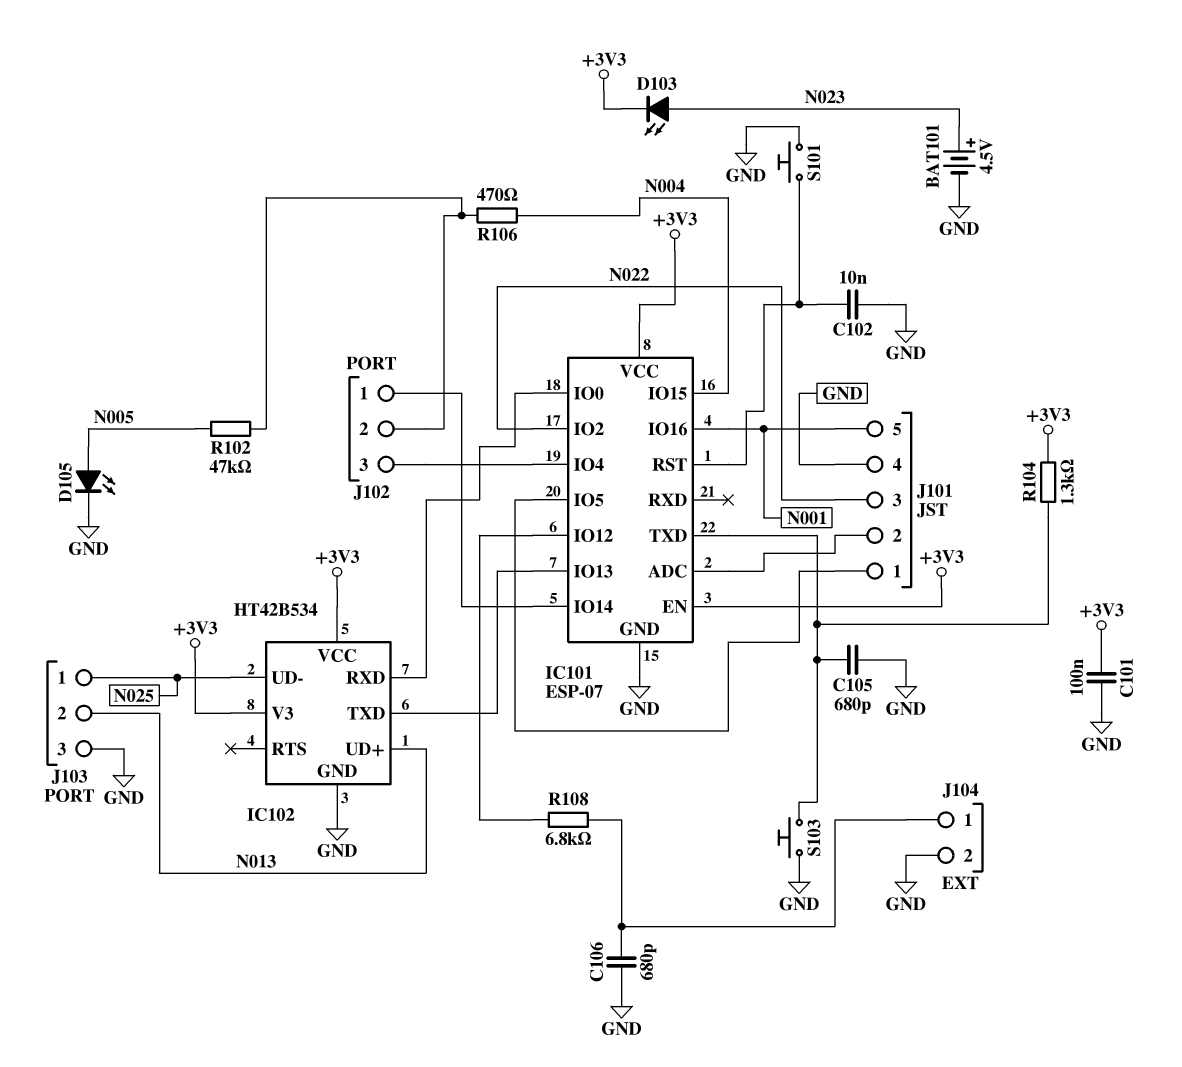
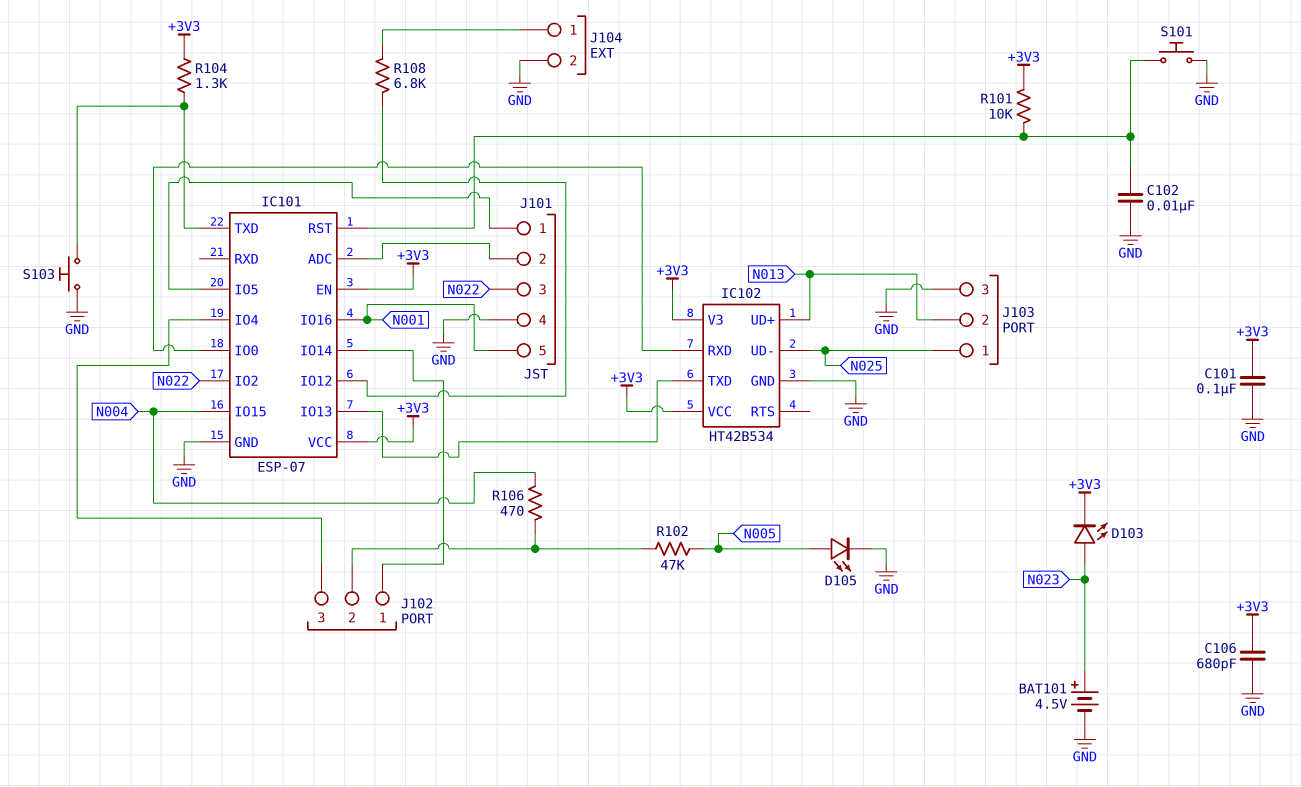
C105: 680pF (GND, IC101/TXD) -> none
C106: 680pF (GND, J104/1) -> 680pF (+3V3, GND)
R101: none -> 10k (+3V3, IC101/RST)

